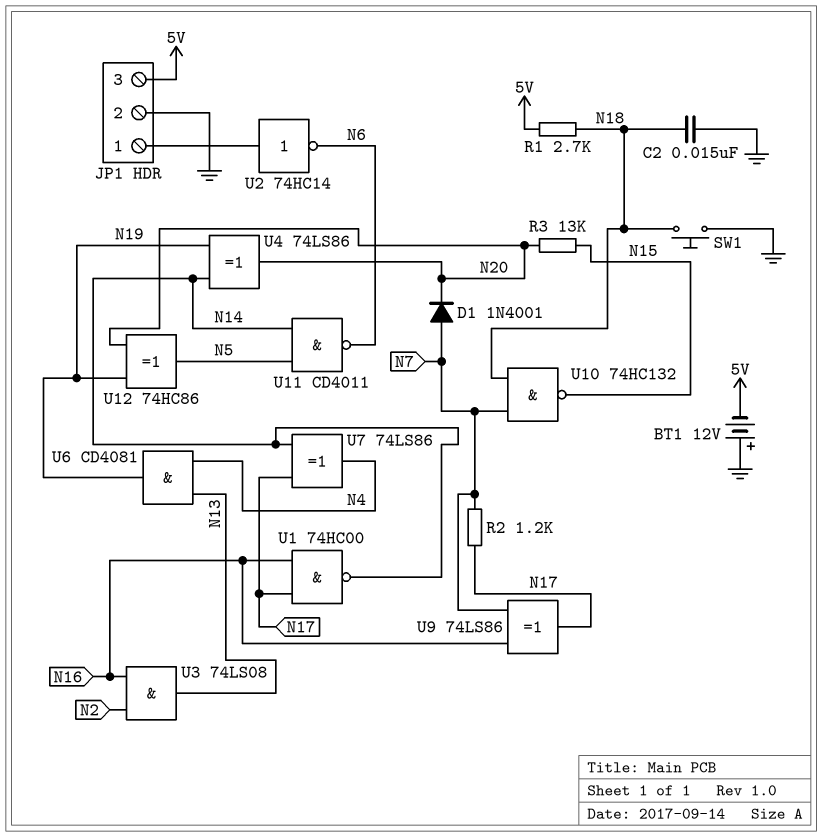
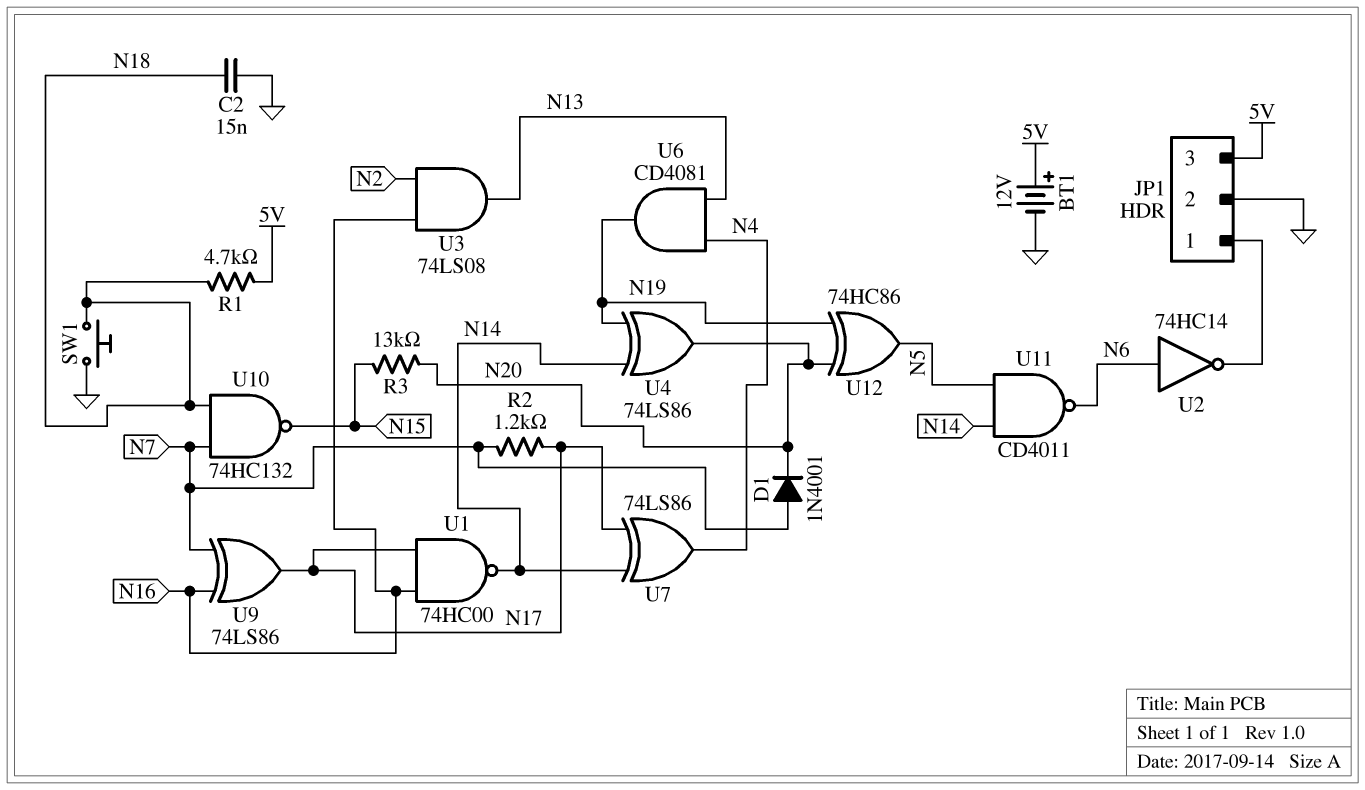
BT1: 12V (plus GND, minus 5V) -> 12V (plus 5V, minus GND)
R1: 2.7k (5V, N18) -> 4.7k (5V, N18)
U2: NOT 74HC14 (in JP1/1, out N6) -> NOT 74HC14 (in N6, out JP1/1)

